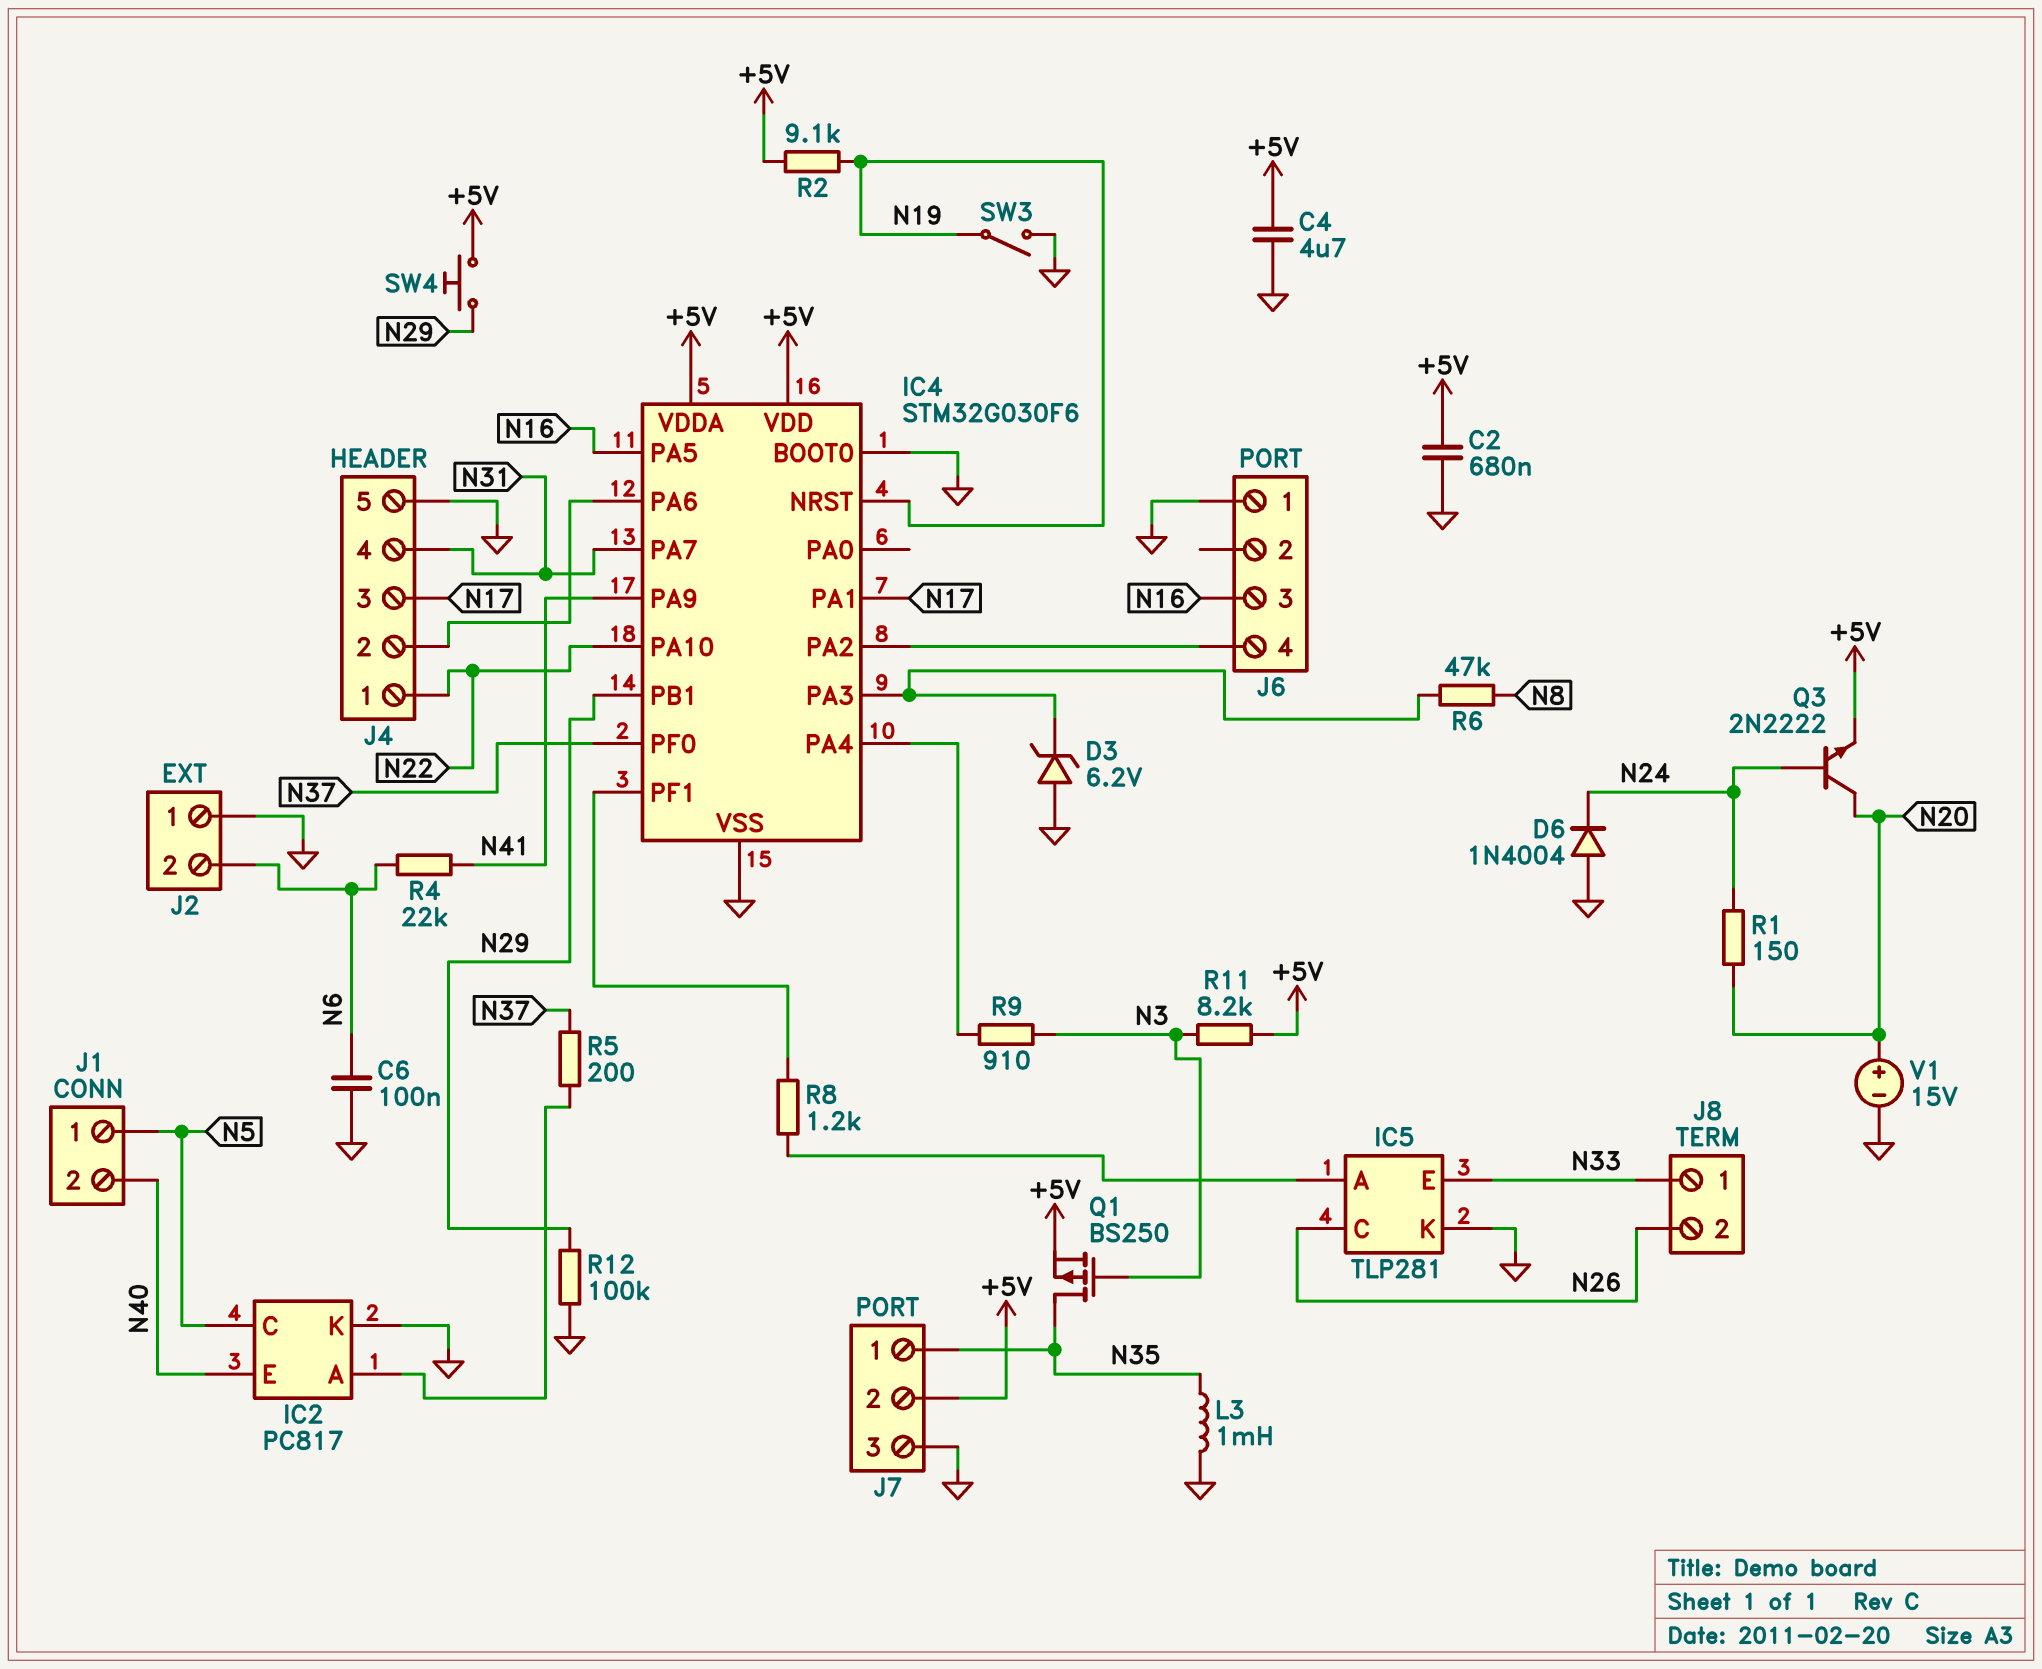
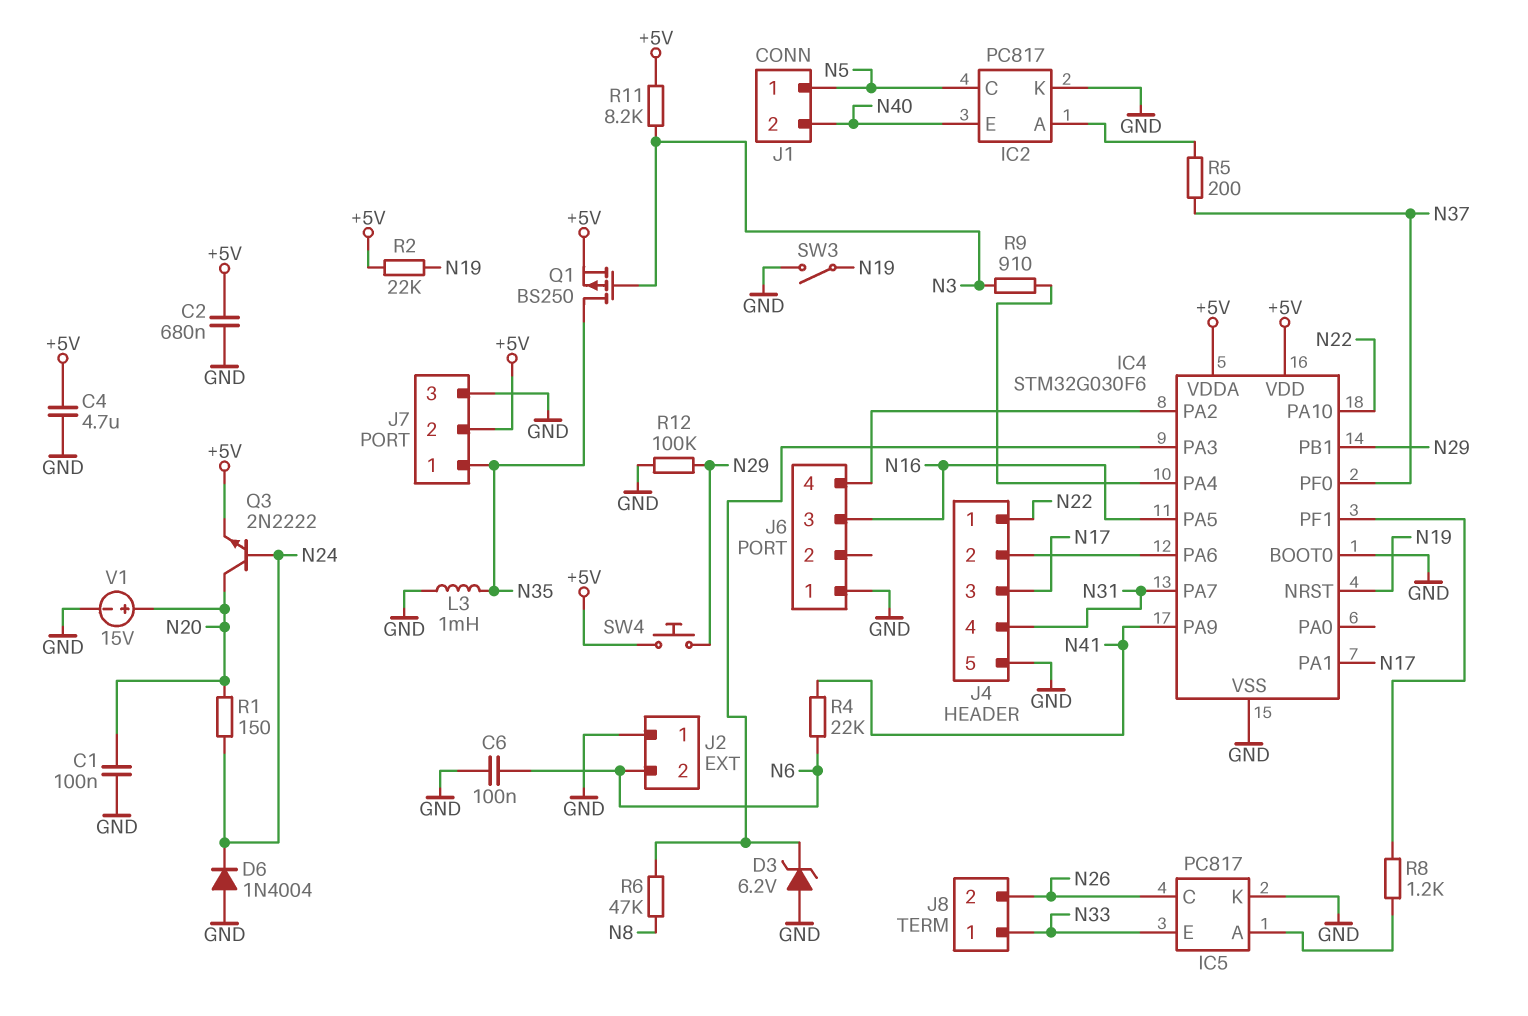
C1: none -> 100nF (GND, N20)
IC5: TLP281 -> PC817
R2: 9.1k (+5V, N19) -> 22k (+5V, N19)

